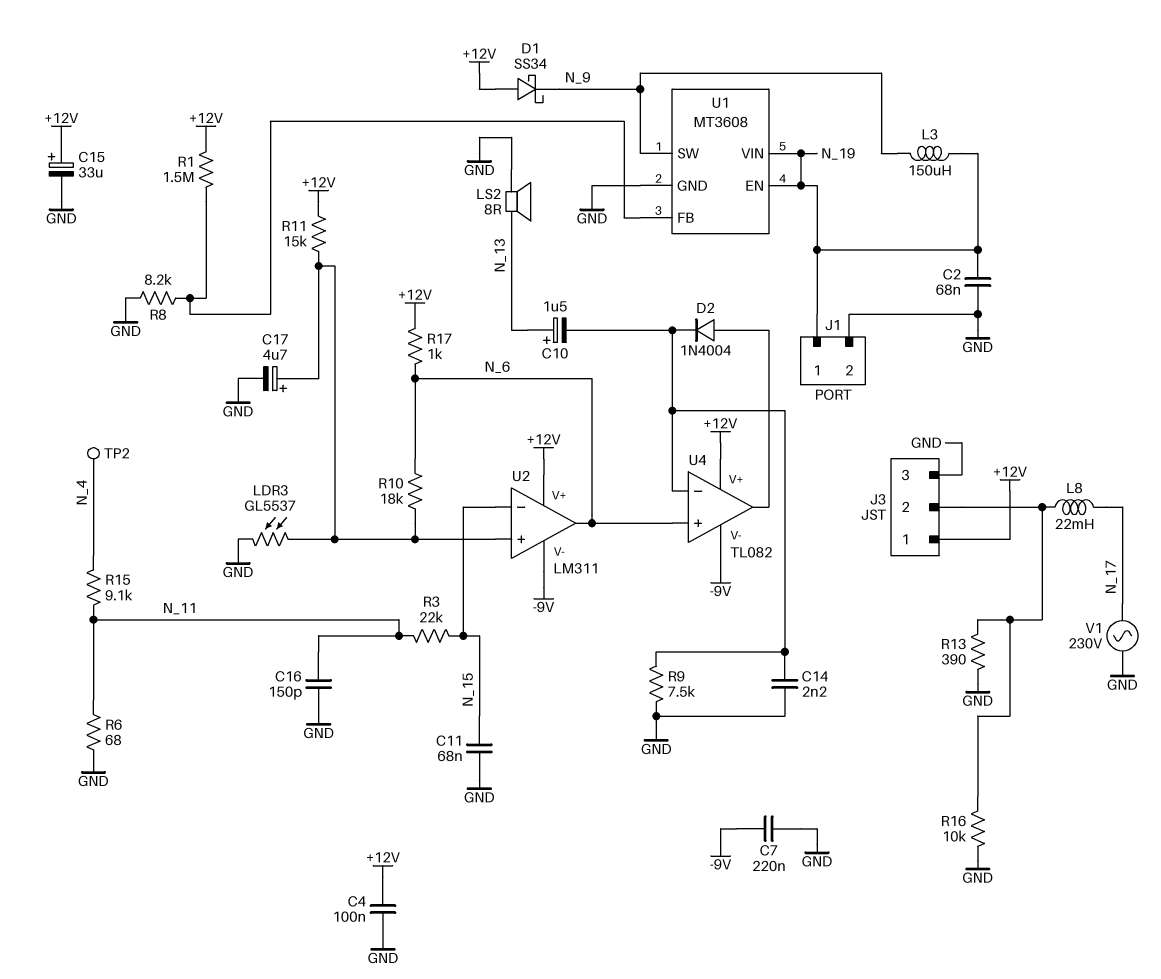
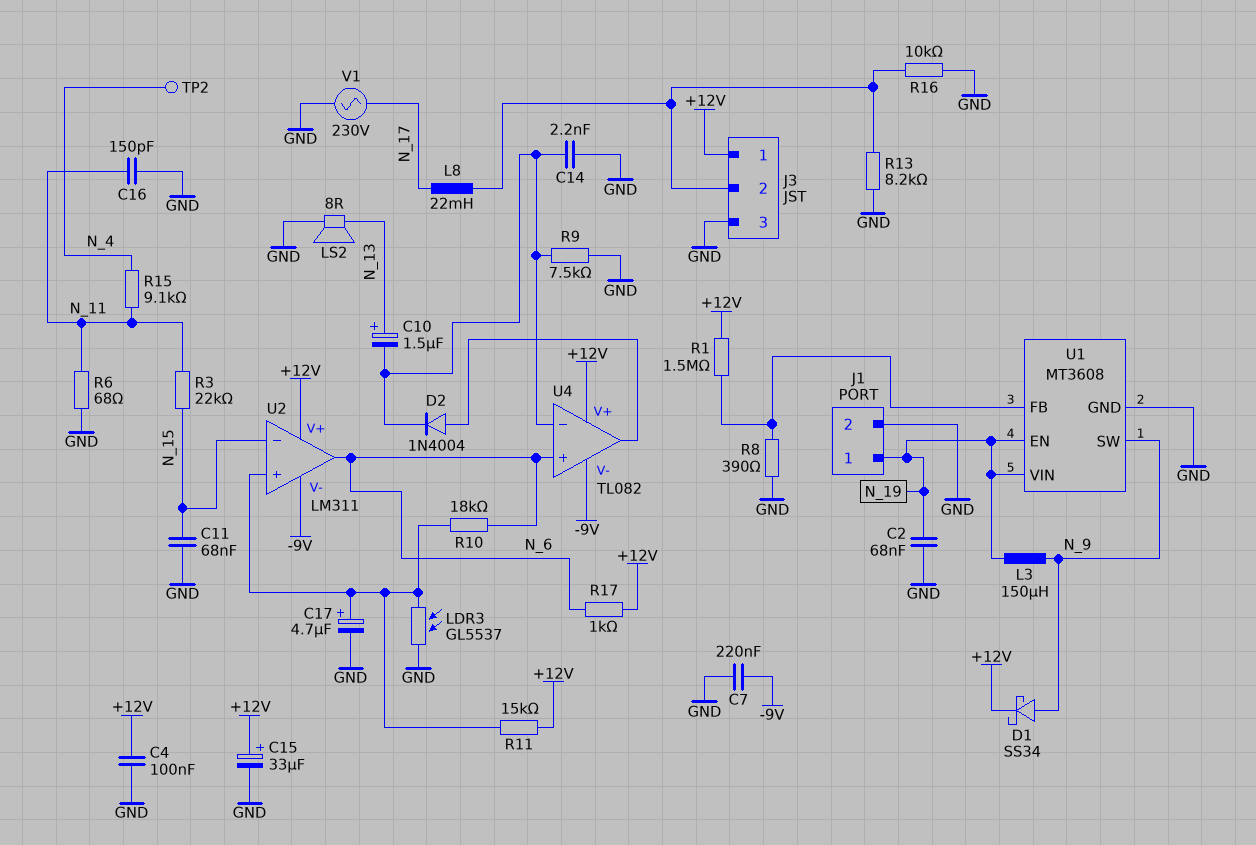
D1: schottky SS34 (A +12V, K N_9) -> schottky SS34 (A N_9, K +12V)
R8: 8.2k (GND, U1/FB) -> 390 (GND, U1/FB)
R13: 390 (GND, J3/2) -> 8.2k (GND, J3/2)

